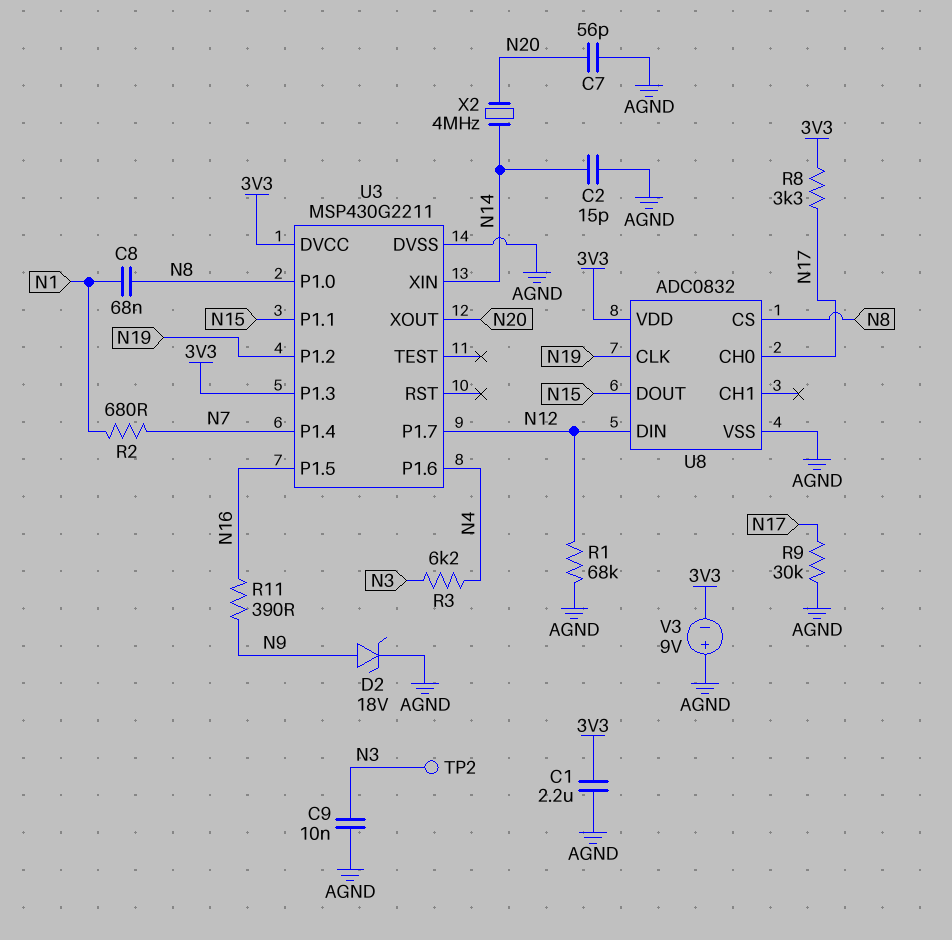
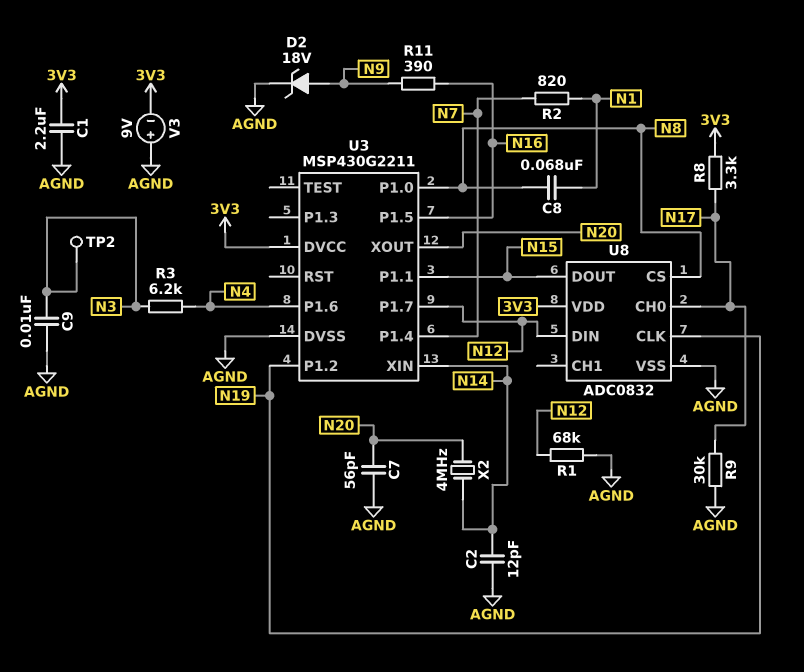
C2: 15pF (AGND, N14) -> 12pF (AGND, N14)
R2: 680 (N1, N7) -> 820 (N1, N7)
U3 pin P1.3: 3V3 -> none

